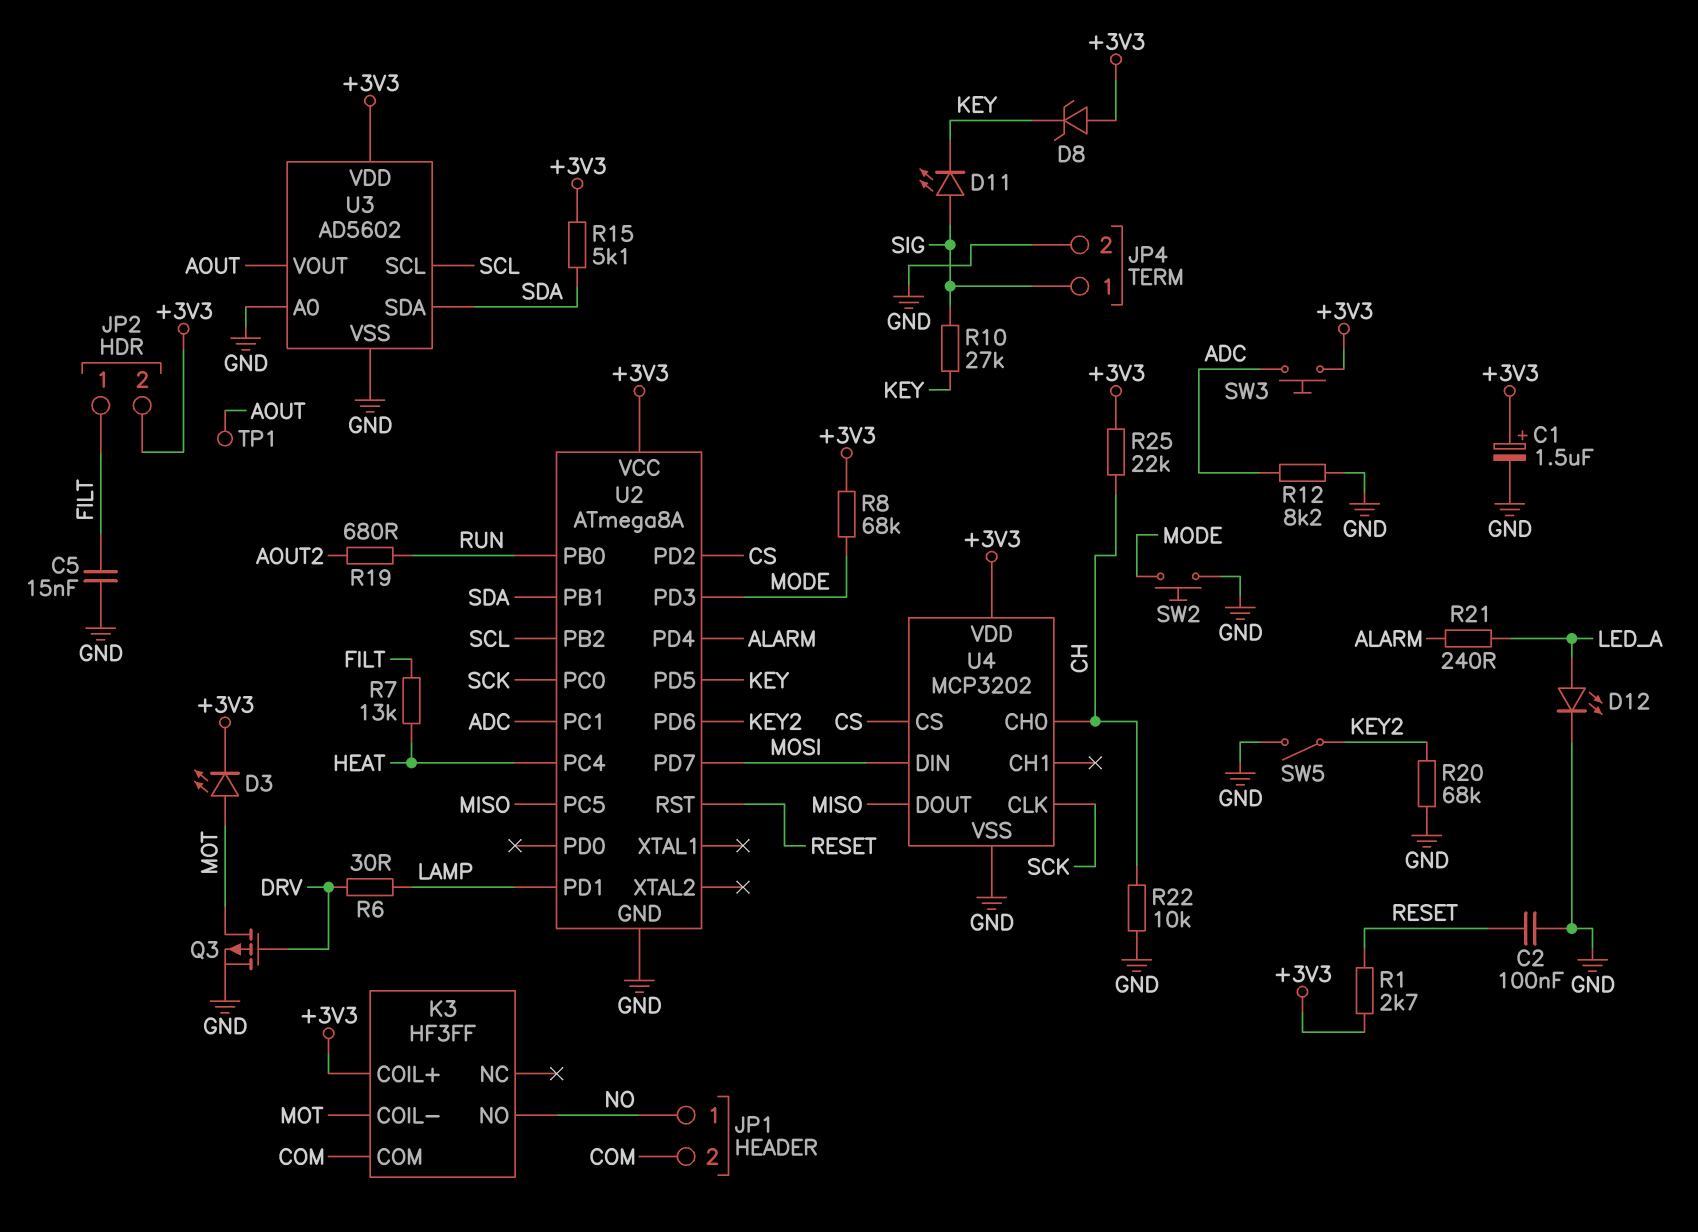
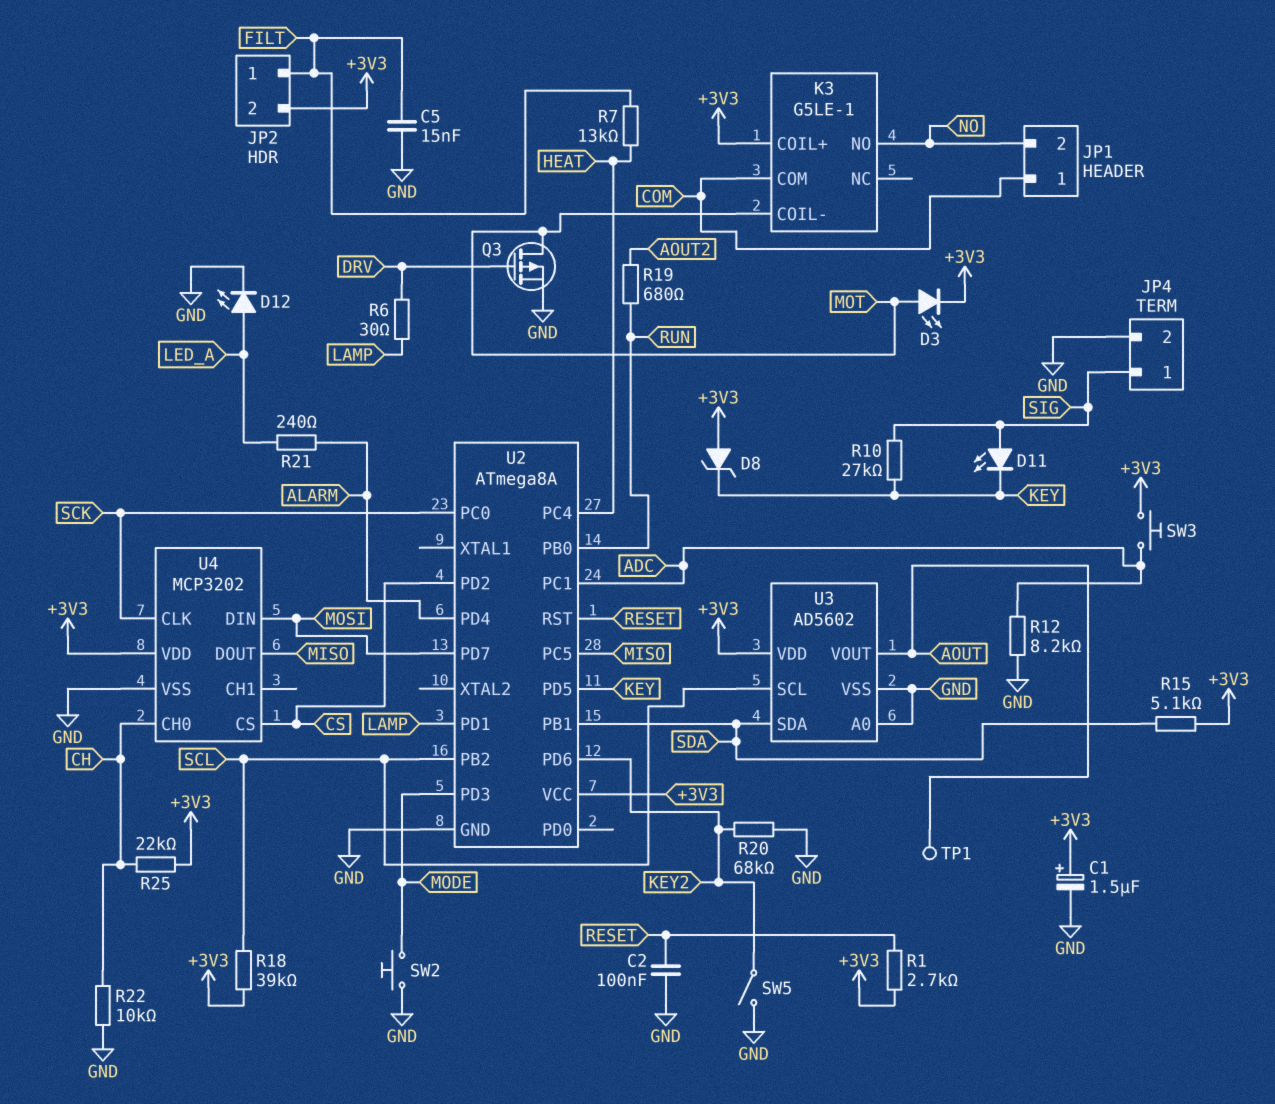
JP1 pin 1: NO -> COM
JP1 pin 2: COM -> NO
K3: HF3FF -> G5LE-1
R8: 68k (+3V3, MODE) -> none
R18: none -> 39k (+3V3, SCL)

